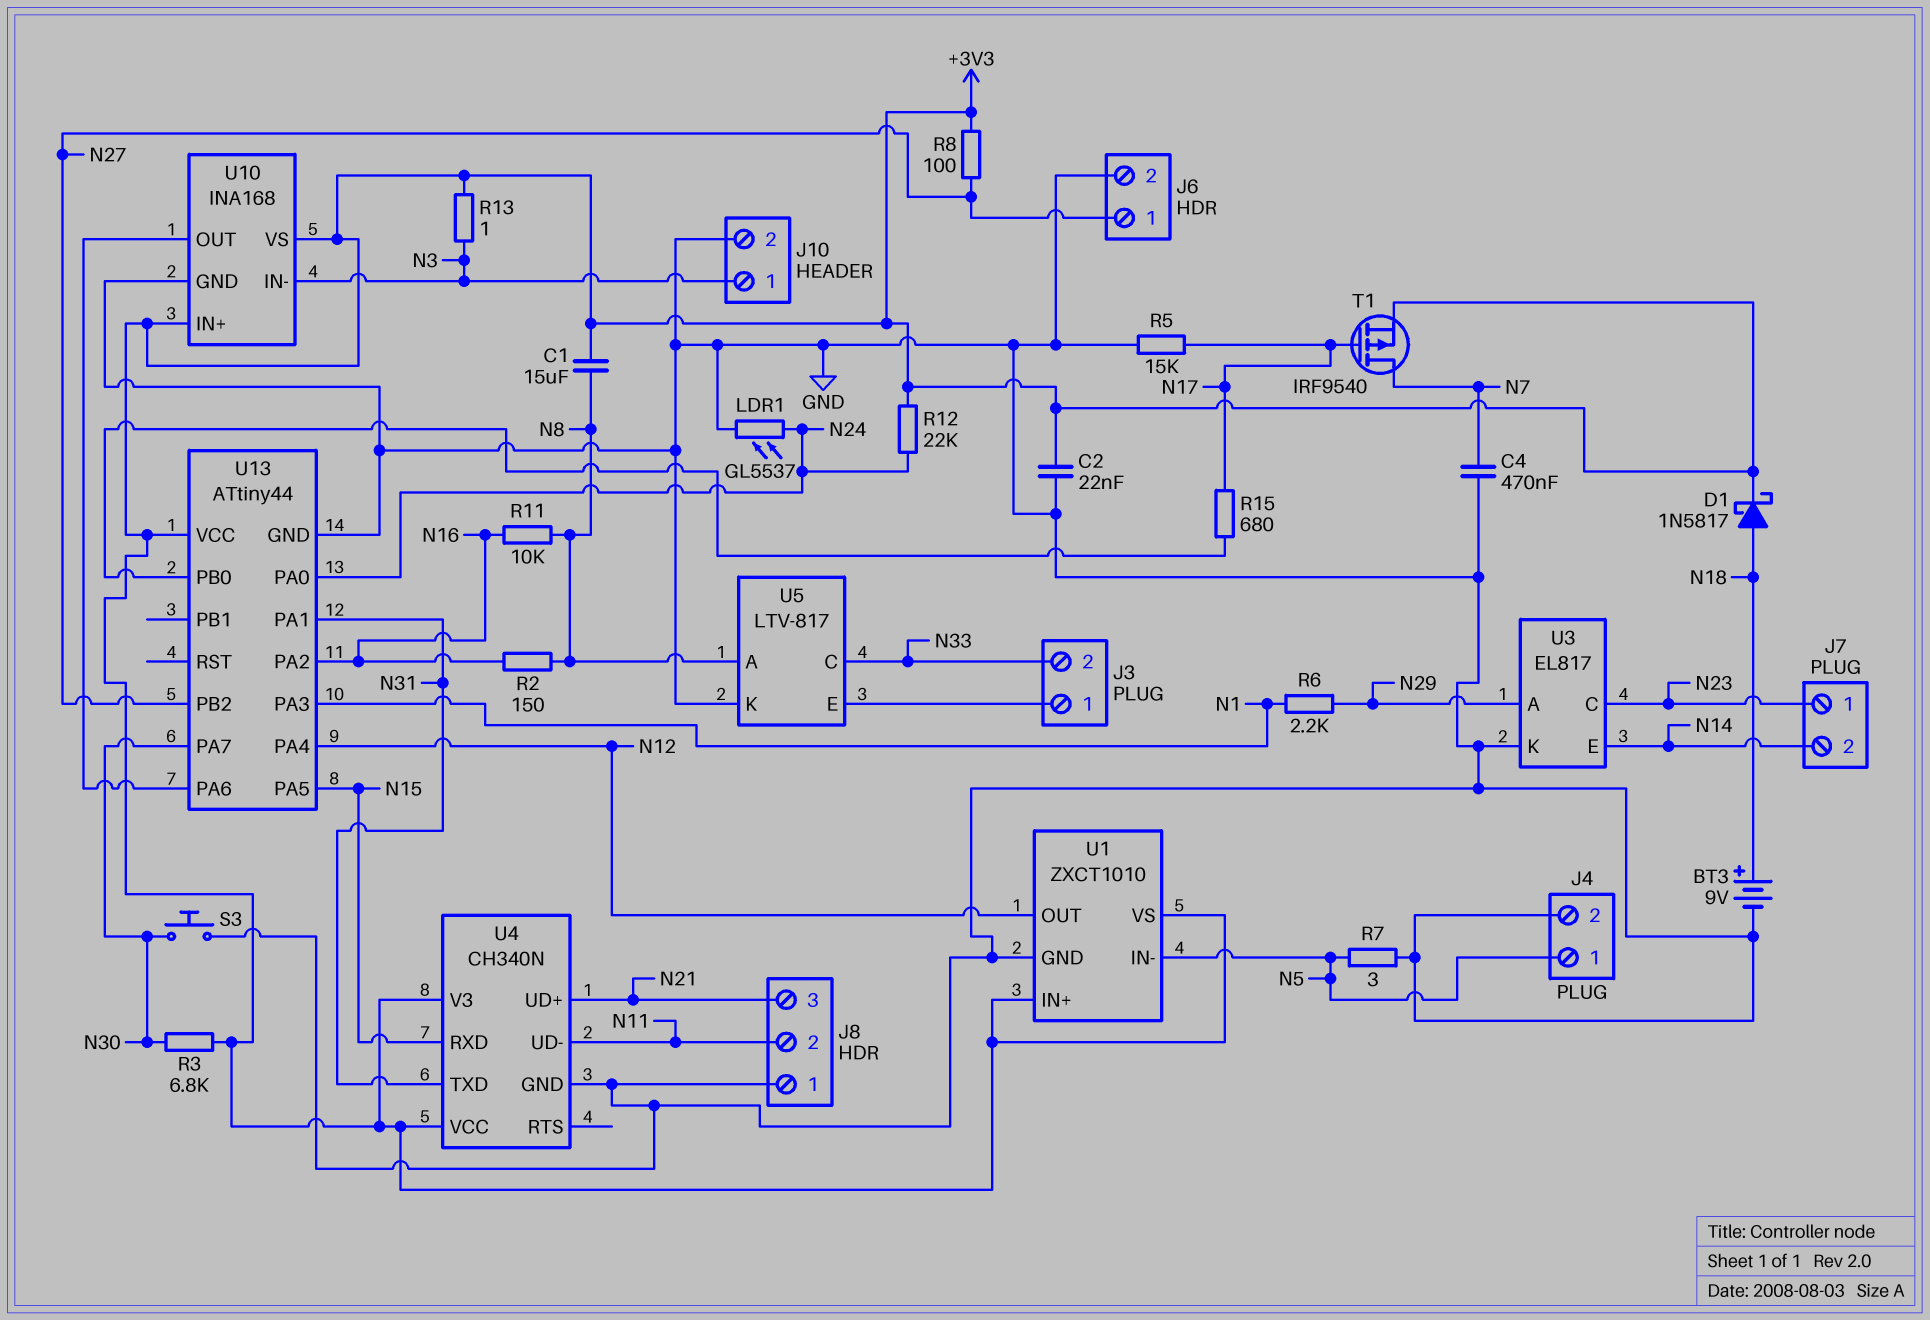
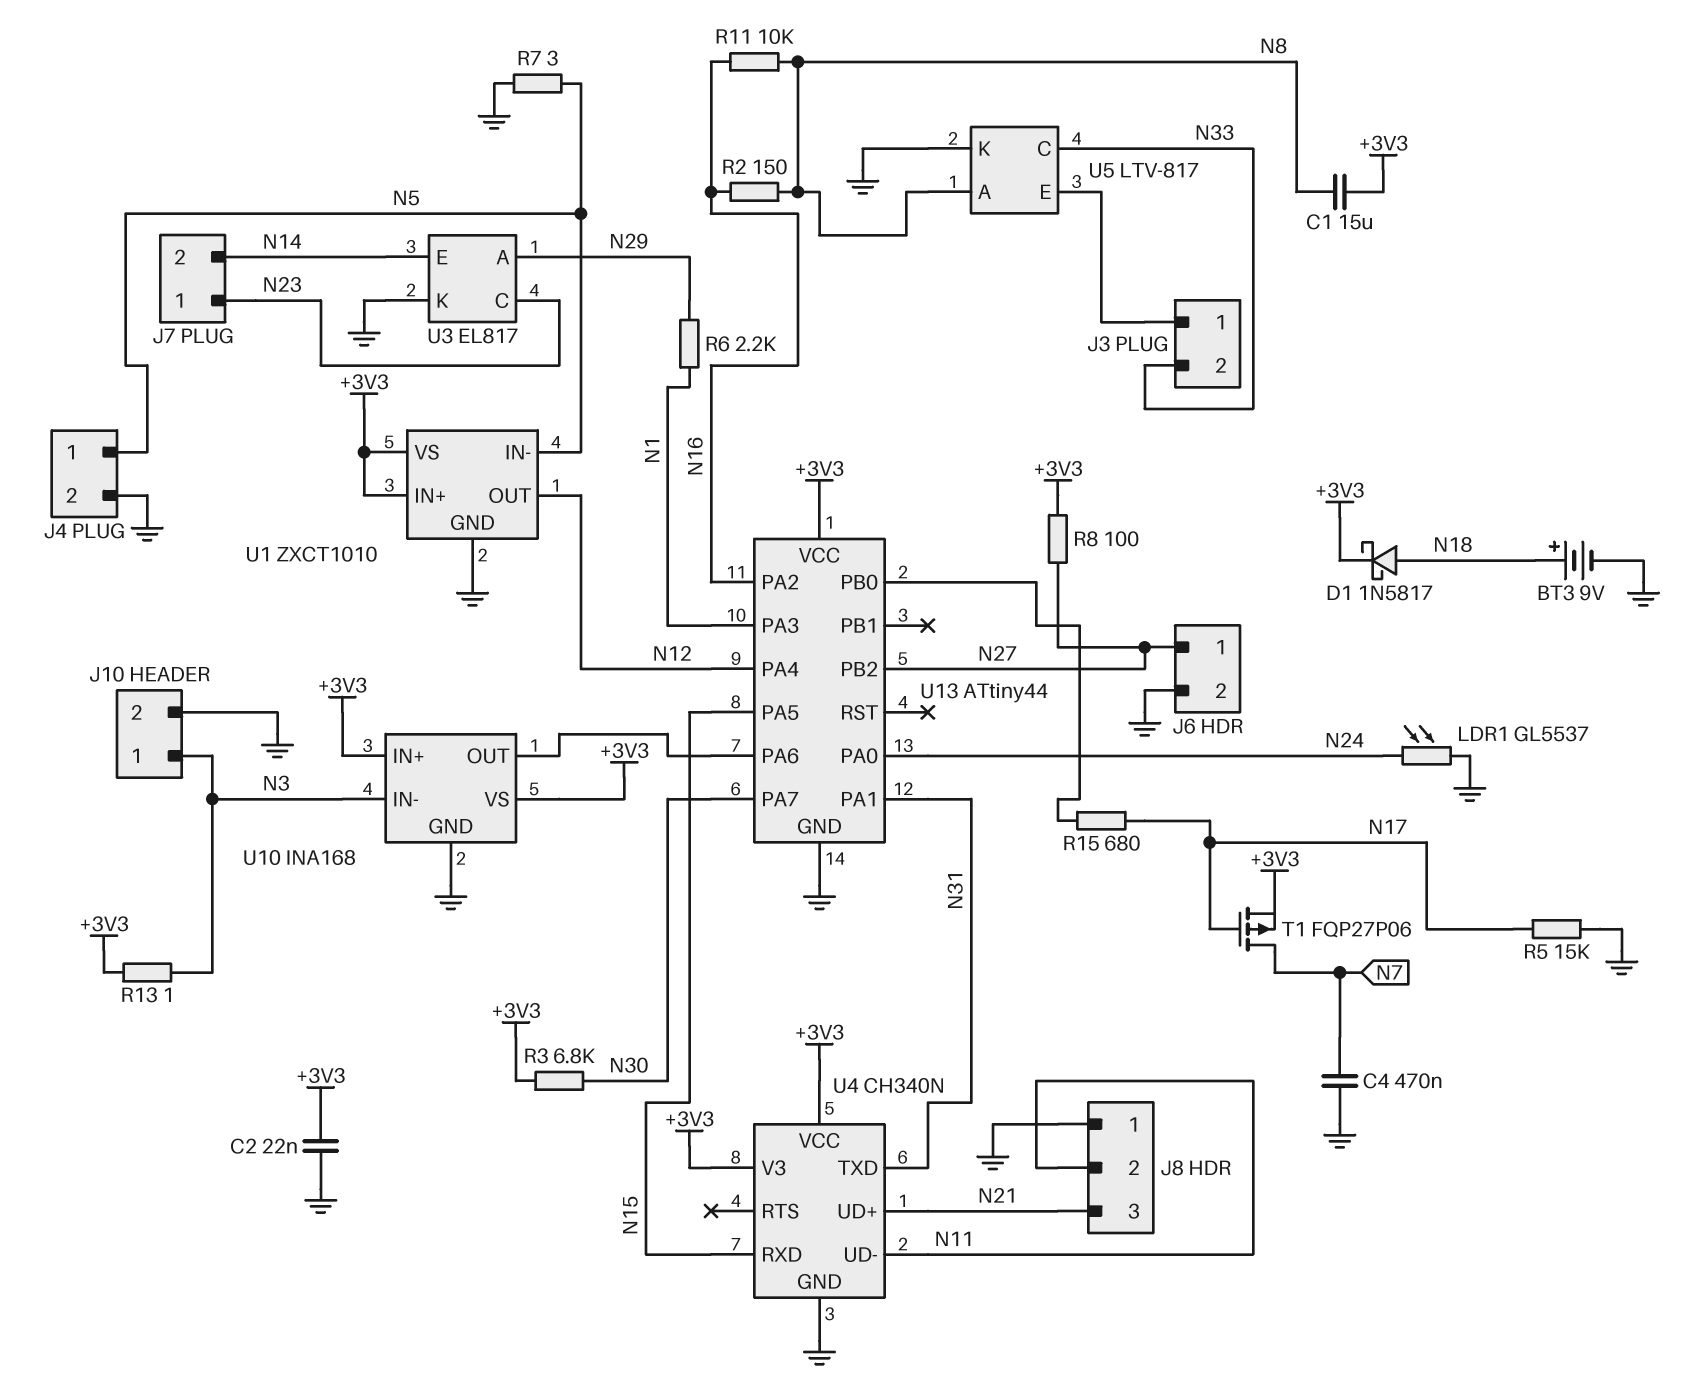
R12: 22k (+3V3, N24) -> none
S3: button (GND, N30) -> none
T1: PMOS IRF9540 (G N17, D N7, S +3V3) -> PMOS FQP27P06 (G N17, D N7, S +3V3)

